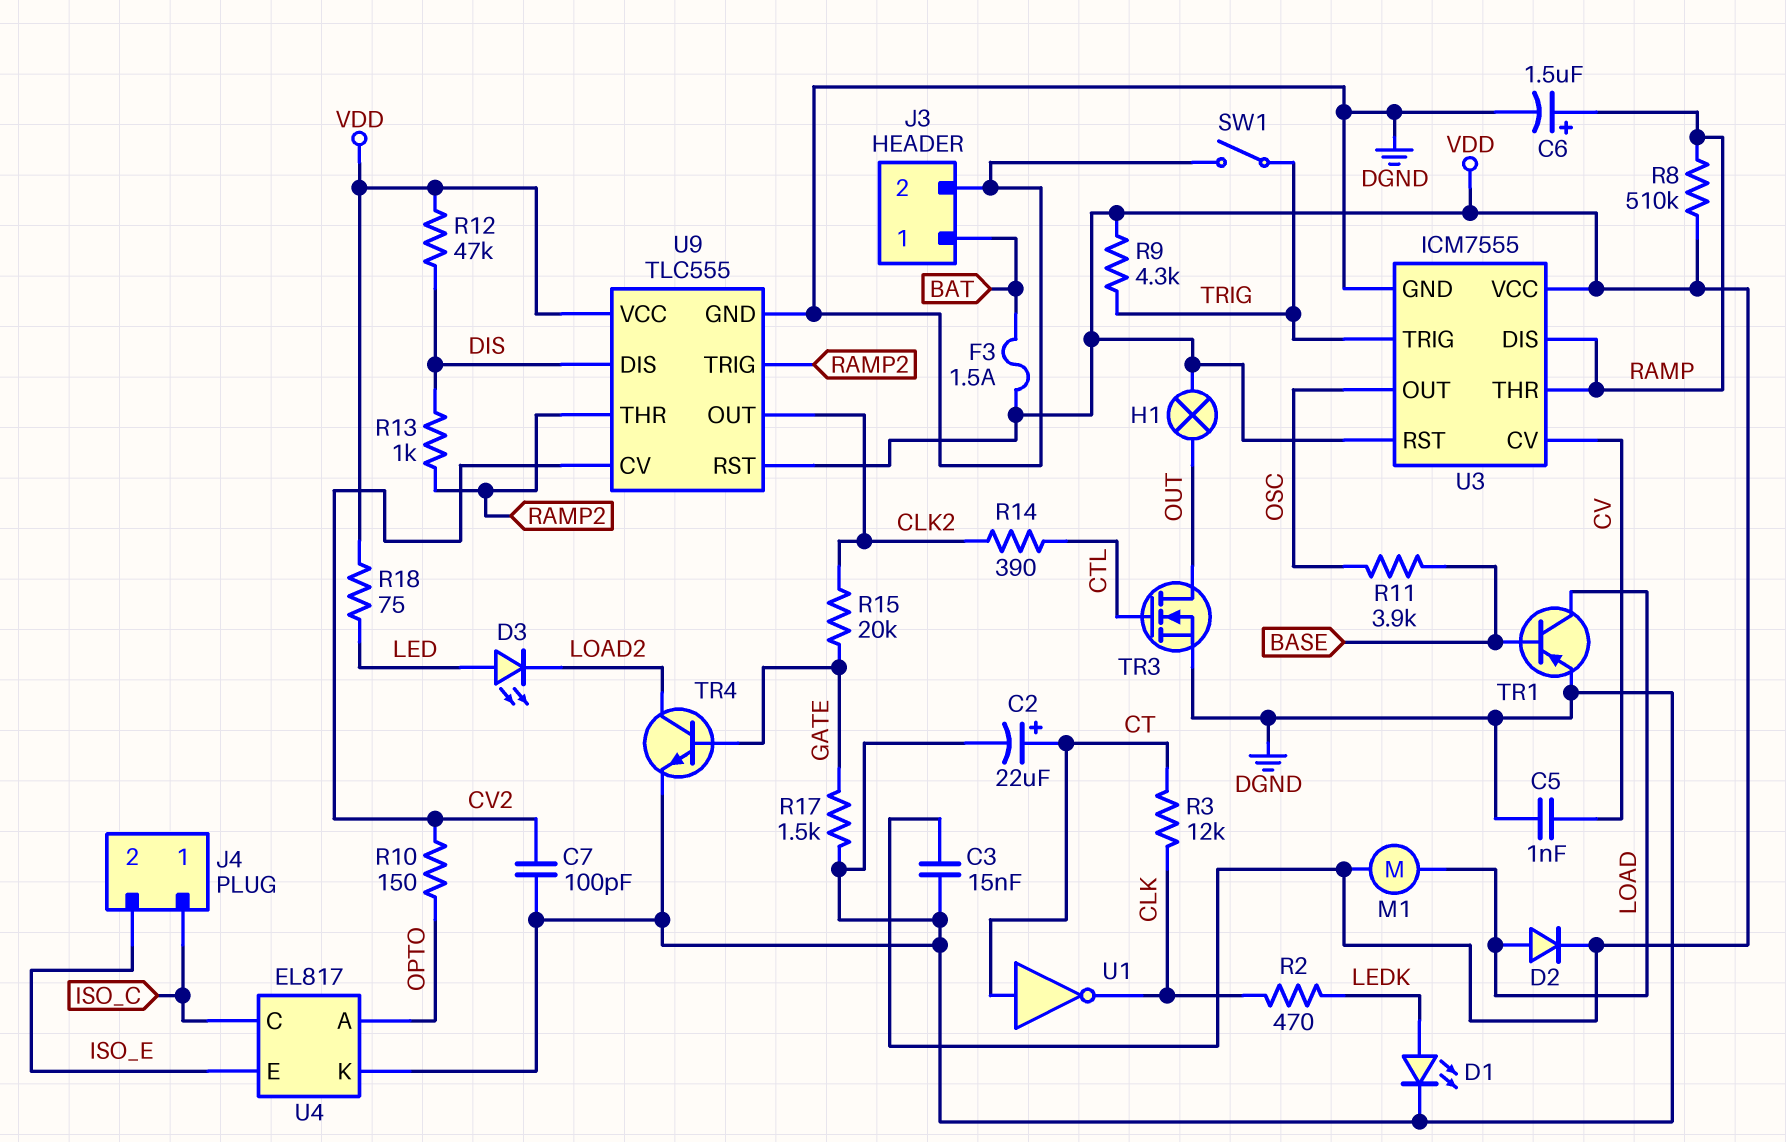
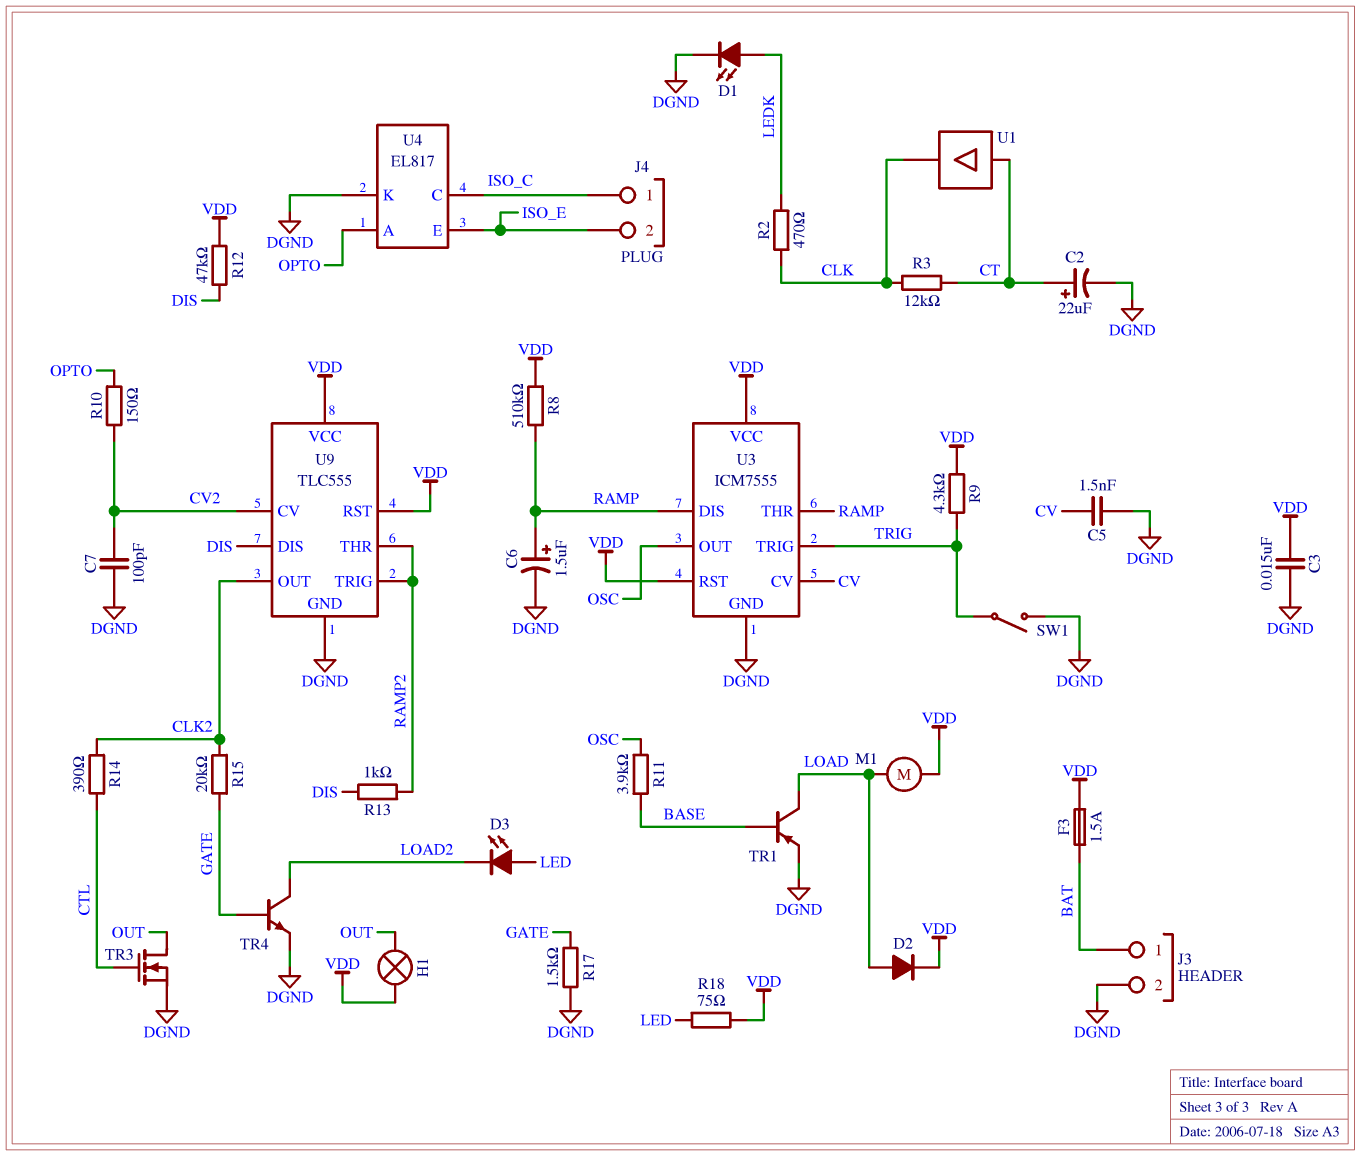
C5: 1nF (CV, DGND) -> 1.5nF (CV, DGND)
U1: NOT (in CT, out CLK) -> buffer (in CT, out CLK)

